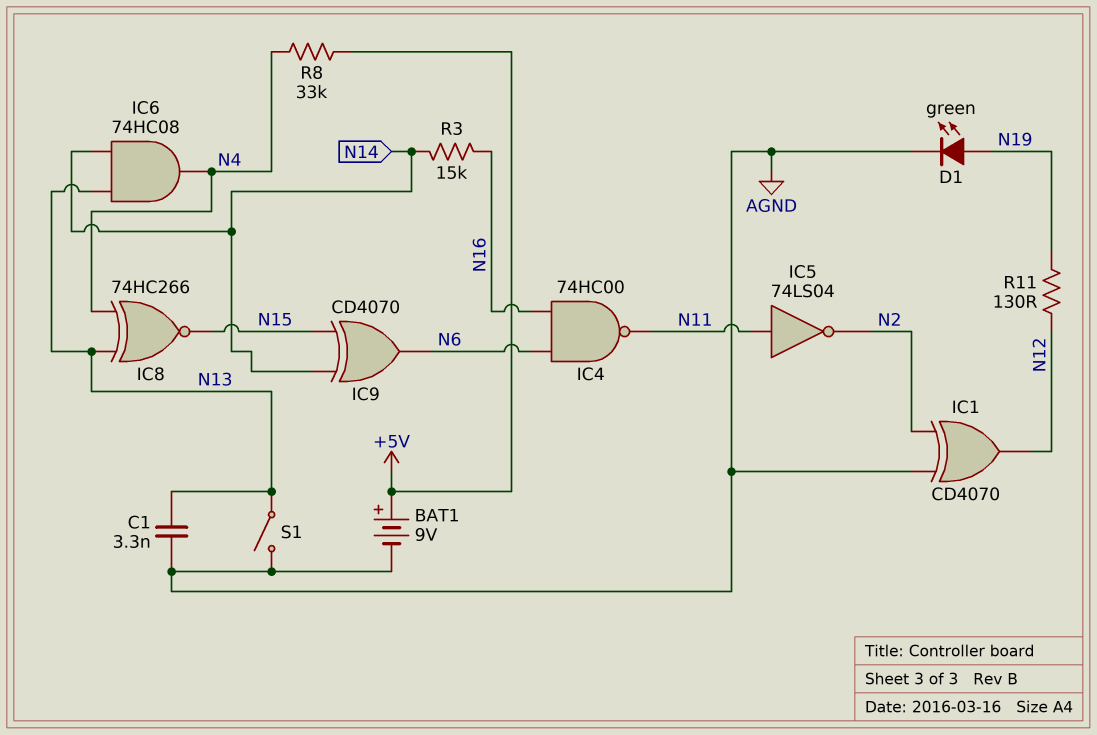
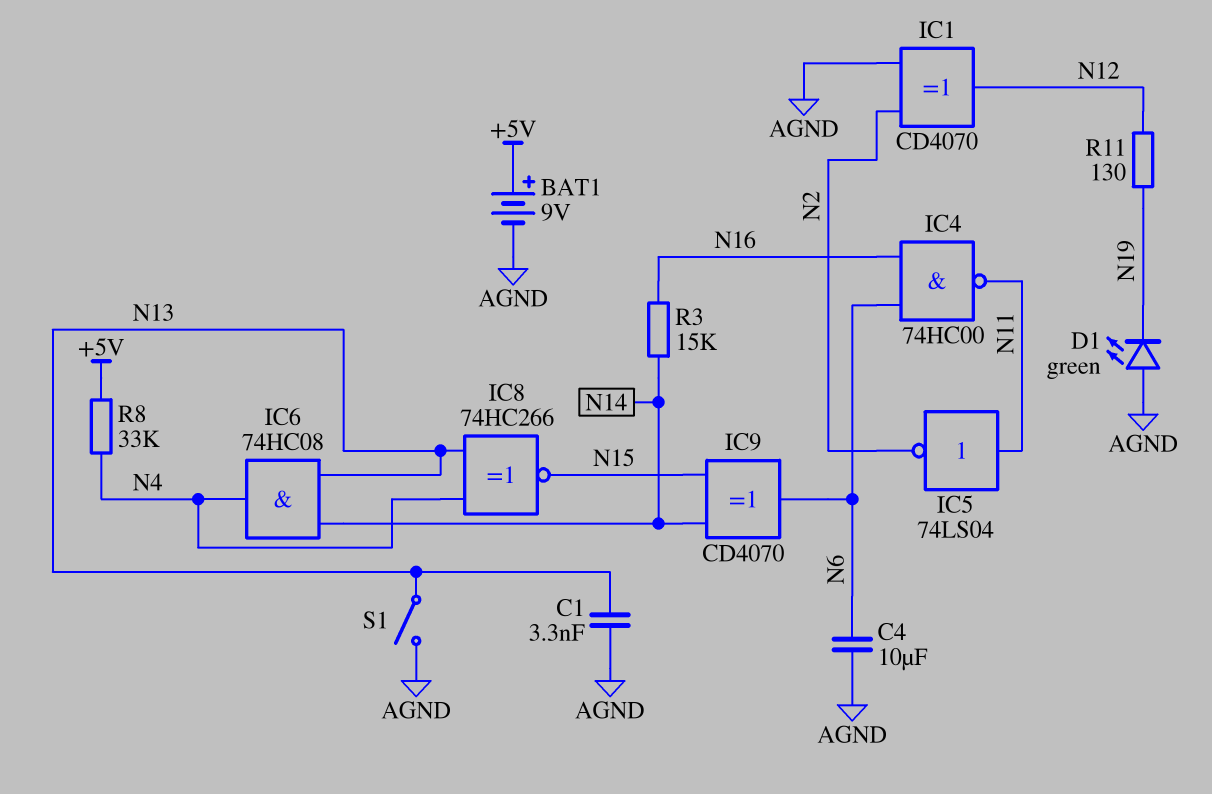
C4: none -> 10uF (AGND, N6)
D1: LED green (A N19, K AGND) -> LED green (A AGND, K N19)

